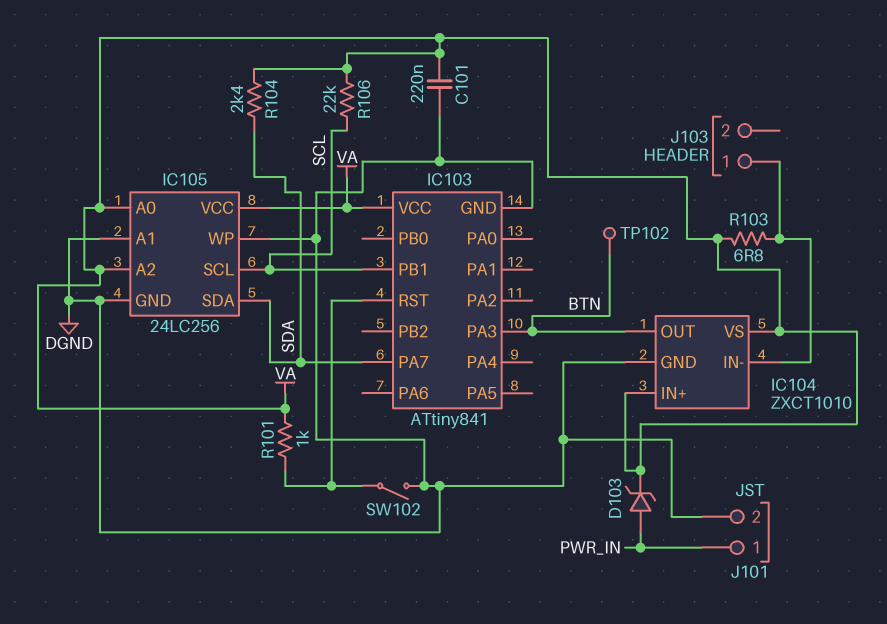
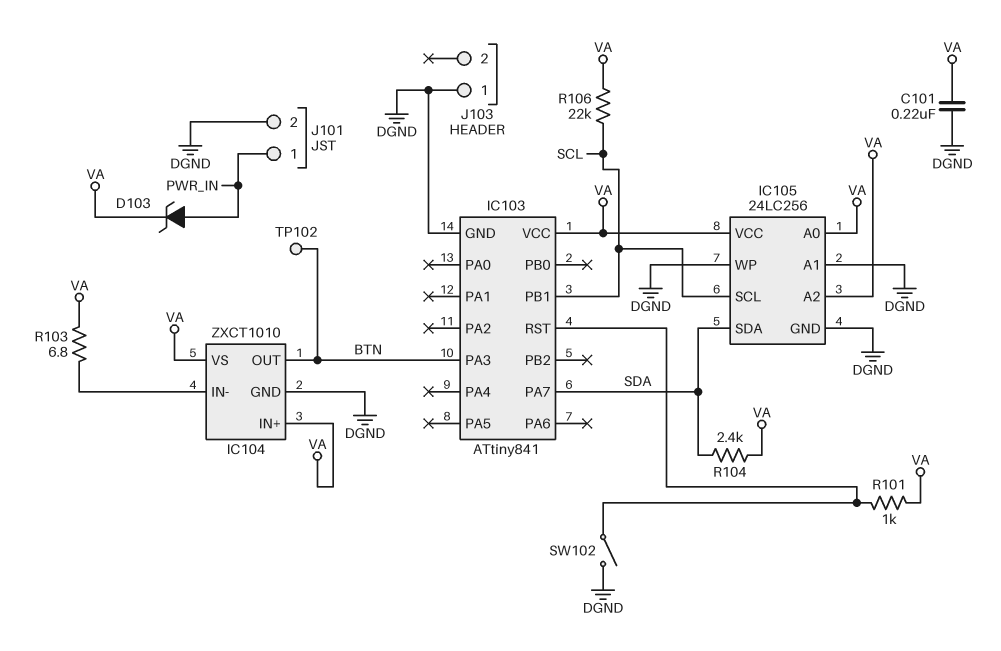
J103 pin 1: IC104/IN- -> DGND

